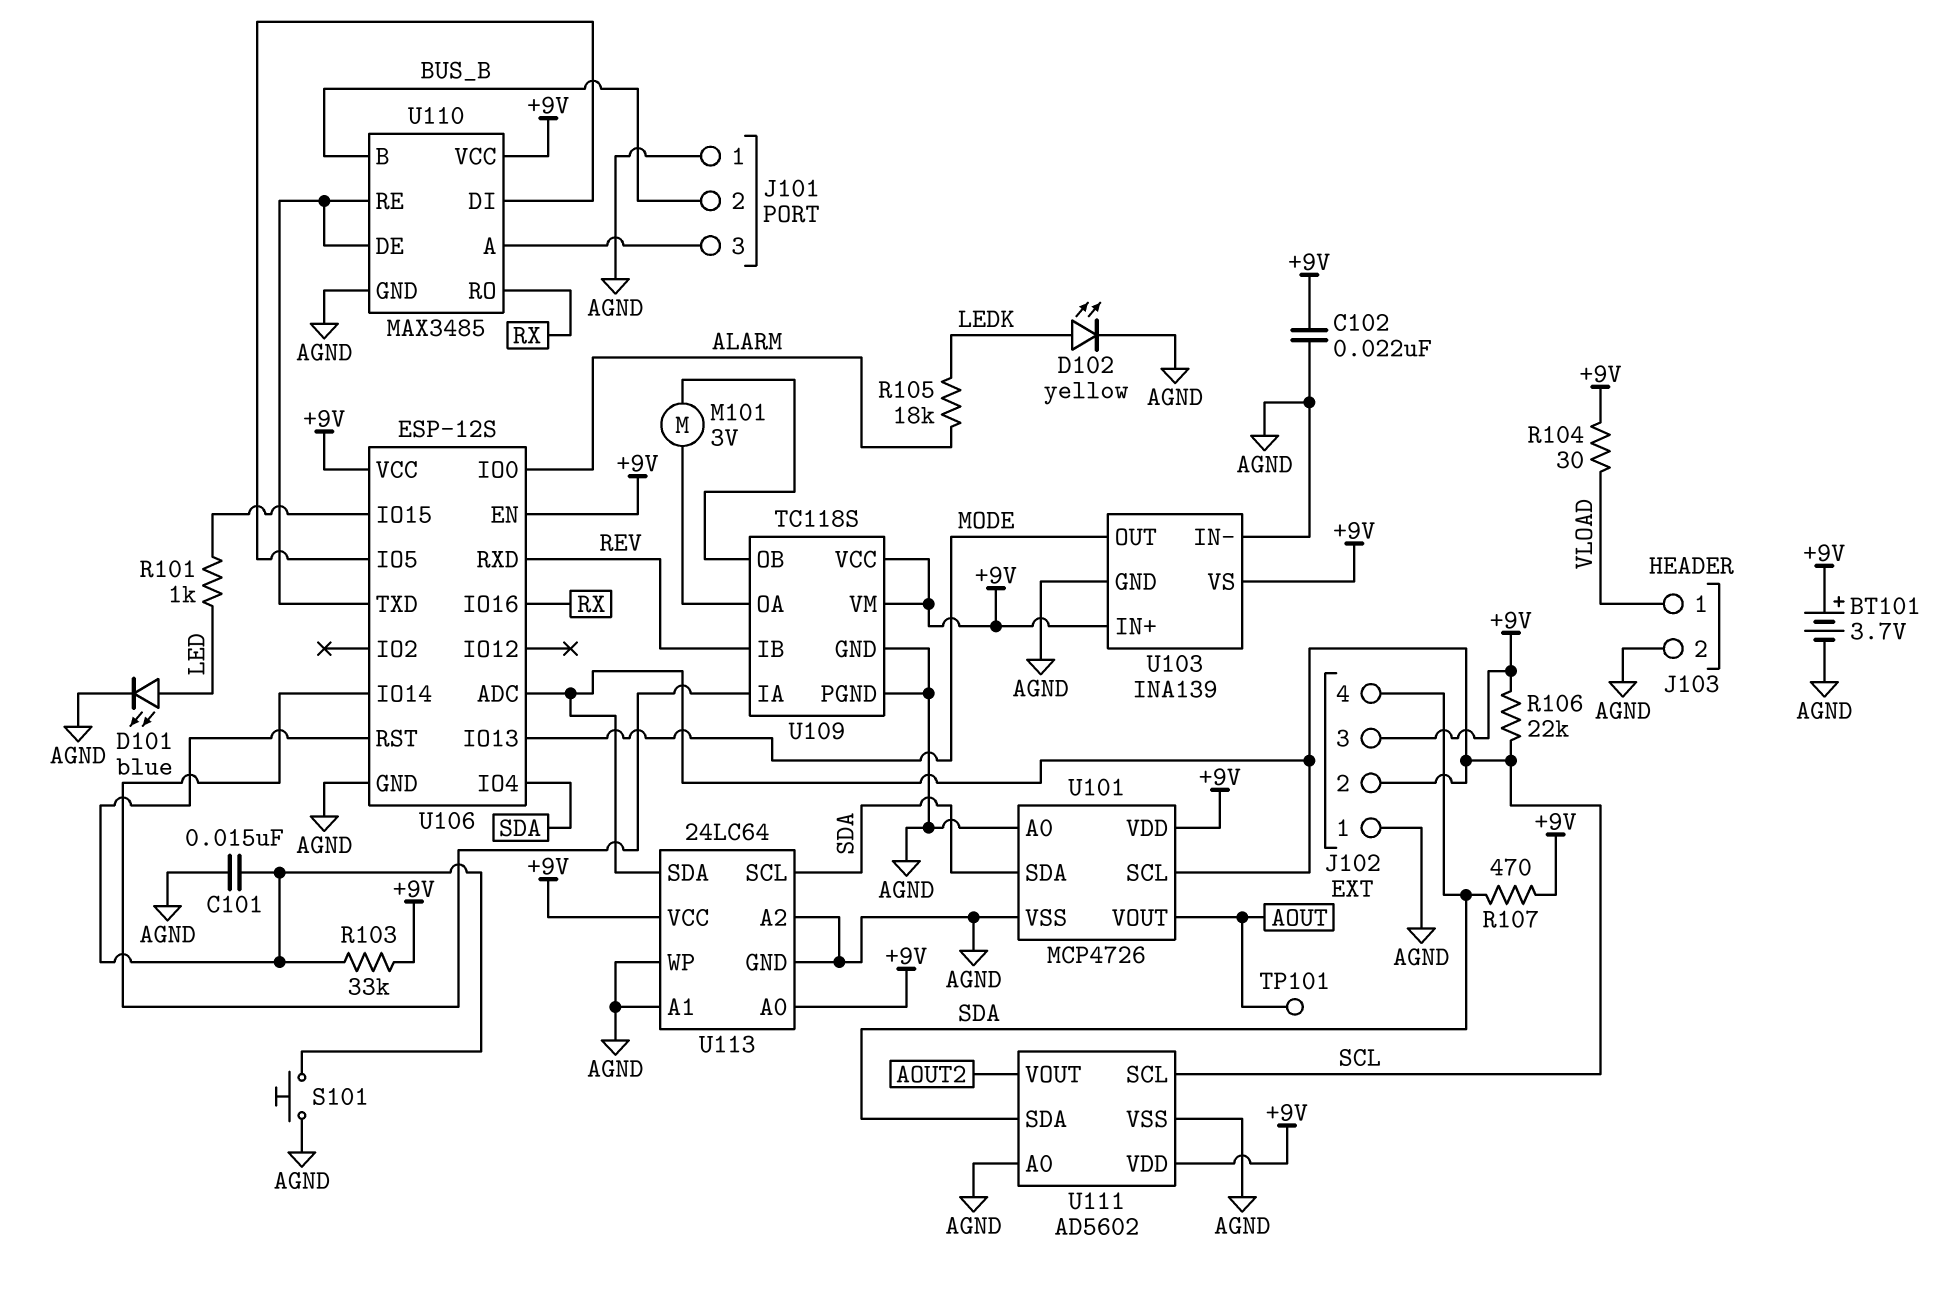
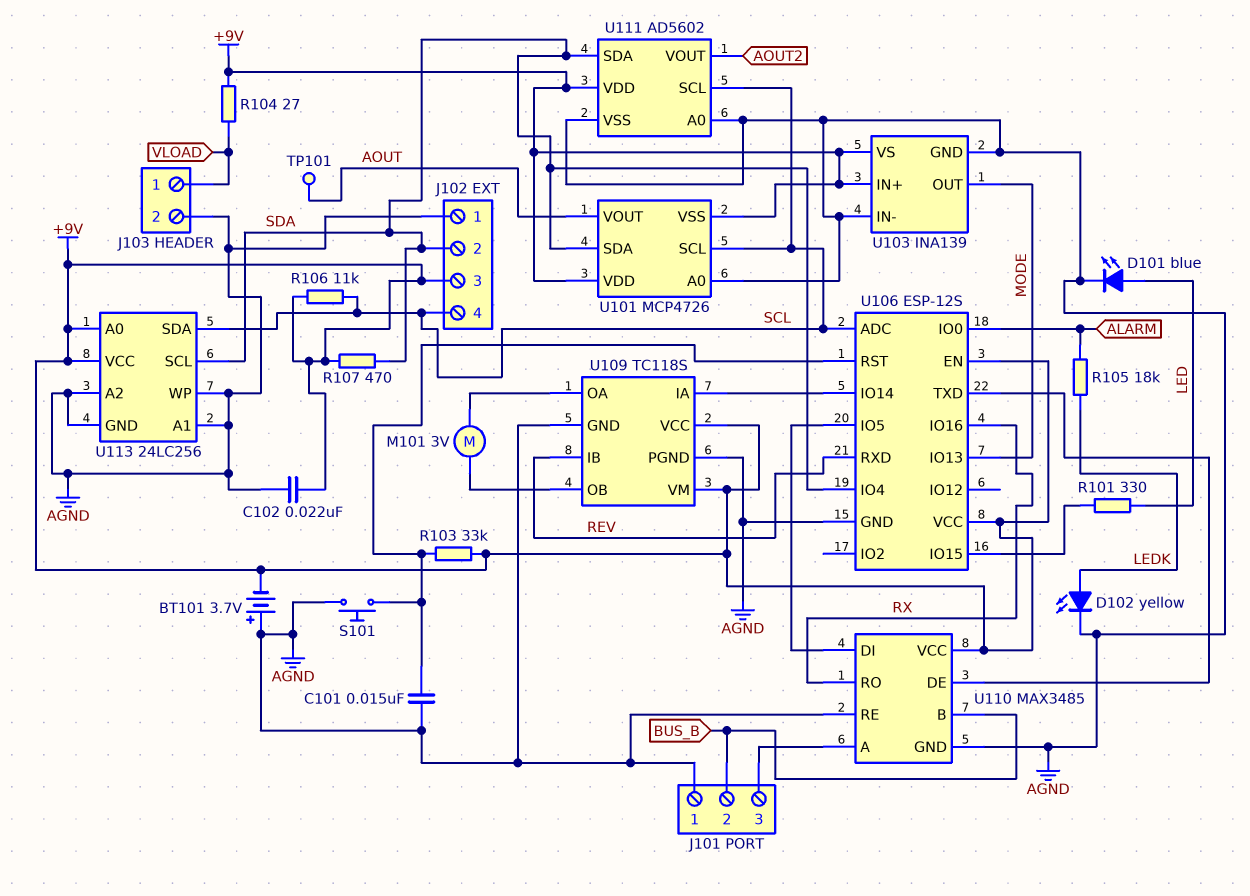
BT101: 3.7V (plus +9V, minus AGND) -> 3.7V (plus AGND, minus +9V)
J102 pin 2: SCL -> SDA
J102 pin 4: SDA -> SCL
R101: 1k (LED, U106/IO15) -> 330 (LED, U106/IO15)
R104: 30 (+9V, VLOAD) -> 27 (+9V, VLOAD)
R106: 22k (+9V, SCL) -> 11k (+9V, SCL)
U101 pin VSS: AGND -> +9V
U110 pin RE: U106/TXD -> AGND
U113: 24LC64 -> 24LC256

